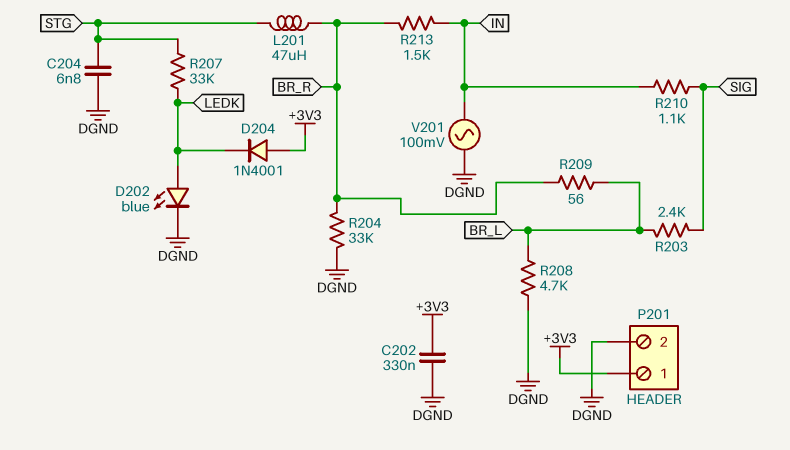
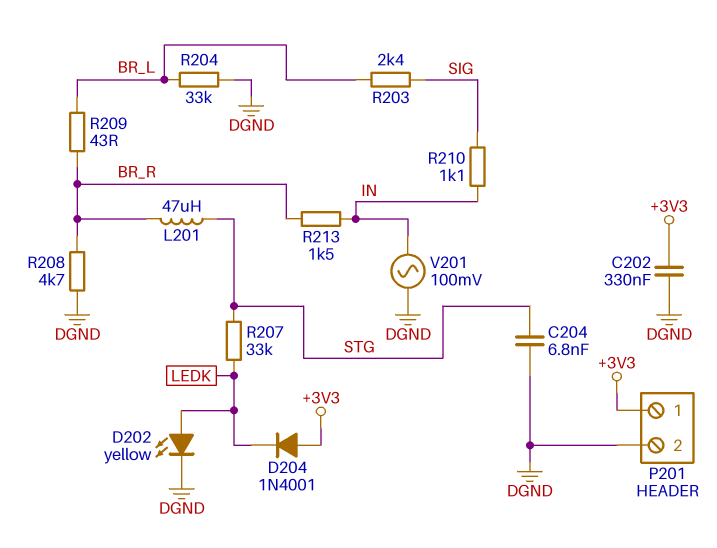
D202: LED blue (A LEDK, K DGND) -> LED yellow (A LEDK, K DGND)
R204: 33k (BR_R, DGND) -> 33k (BR_L, DGND)
R208: 4.7k (BR_L, DGND) -> 4.7k (BR_R, DGND)
R209: 56 (BR_L, BR_R) -> 43 (BR_L, BR_R)

